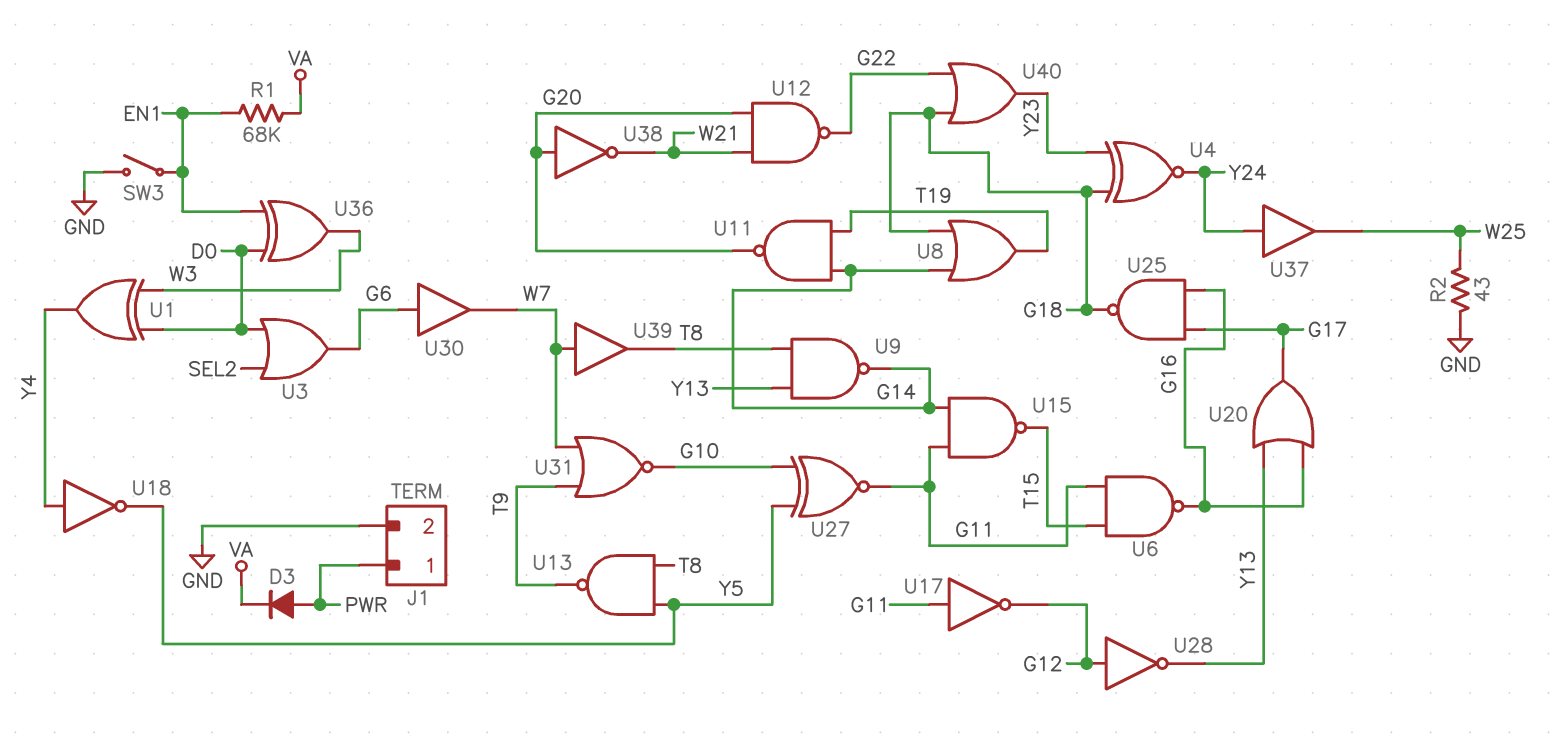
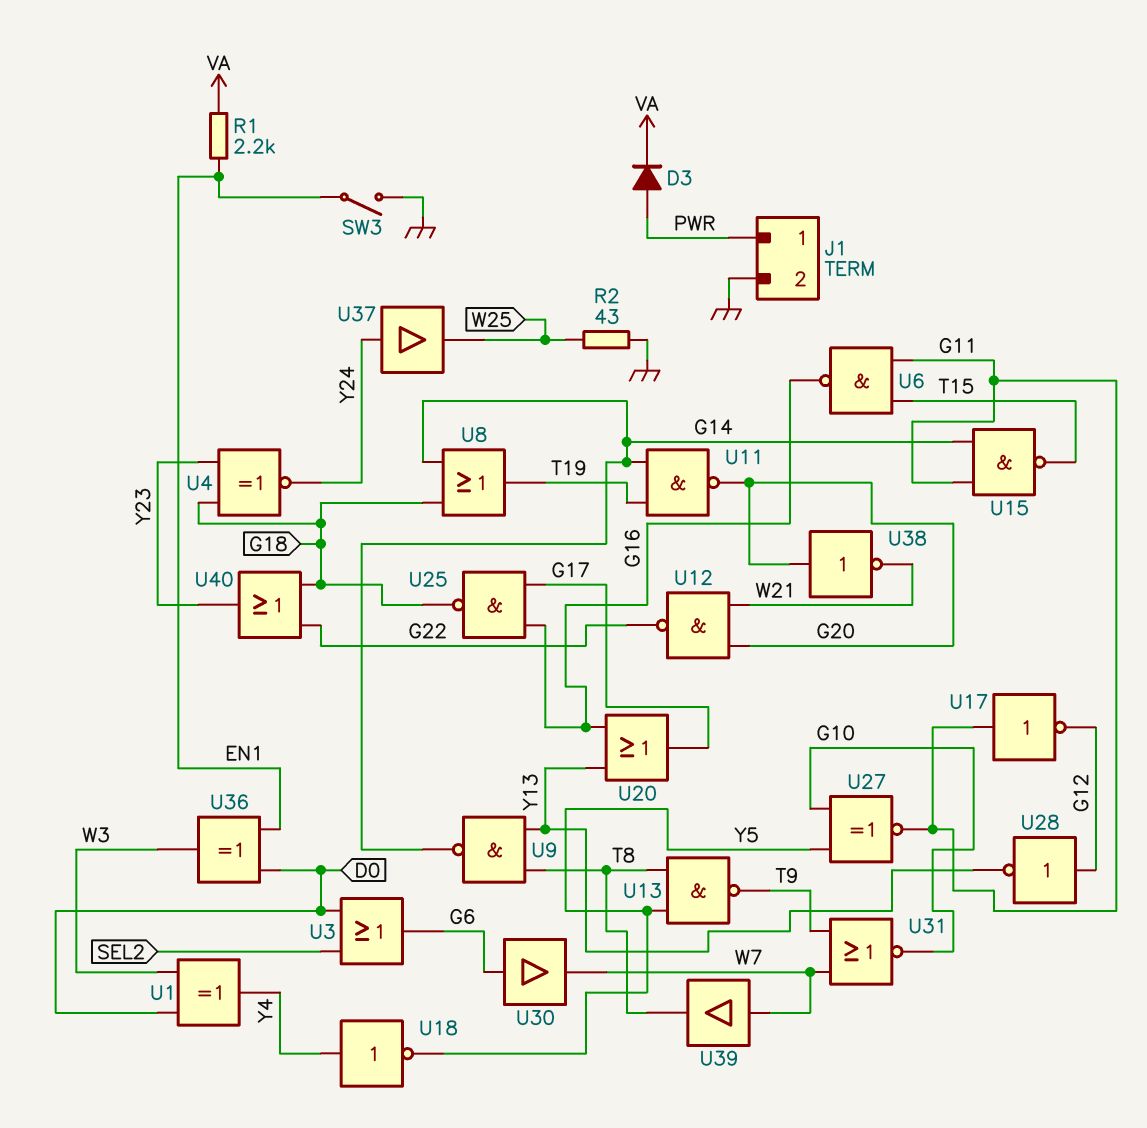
R1: 68k (EN1, VA) -> 2.2k (EN1, VA)

